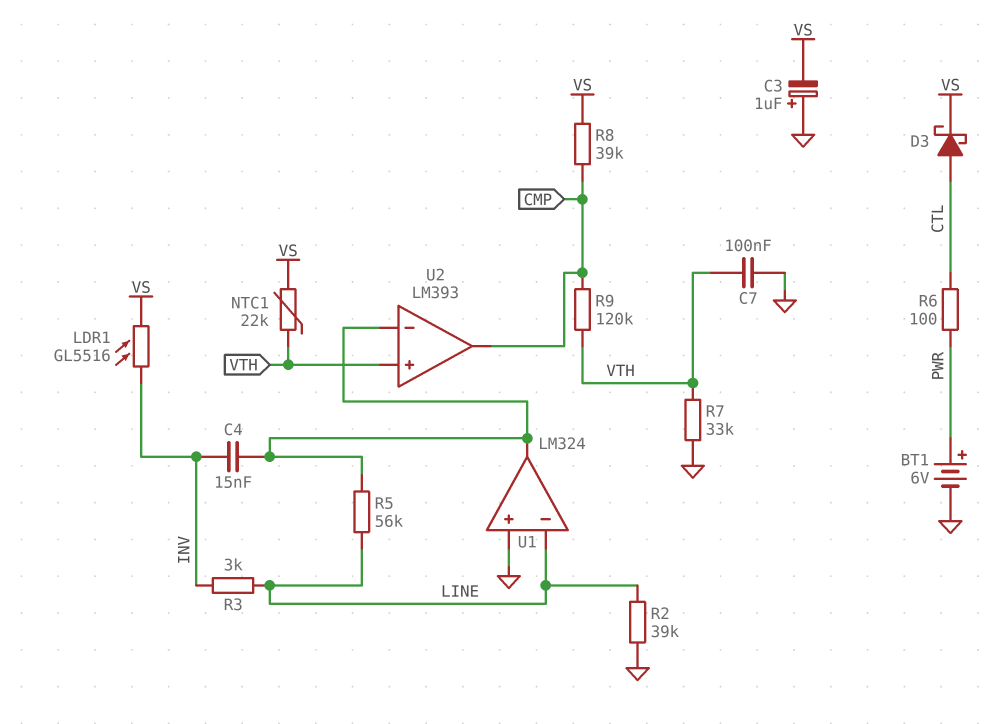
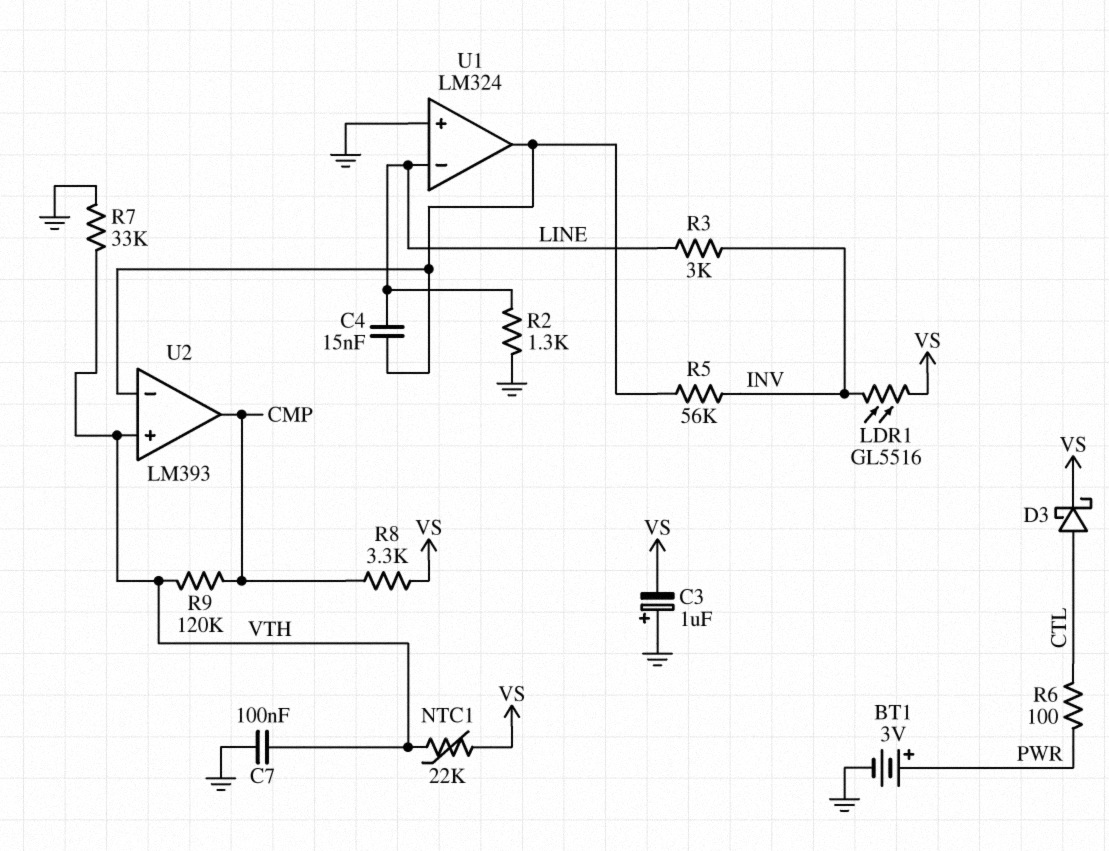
BT1: 6V (plus PWR, minus GND) -> 3V (plus PWR, minus GND)
C4: 15nF (INV, U1/out) -> 15nF (LINE, U1/out)
R2: 39k (GND, LINE) -> 1.3k (GND, LINE)
R5: 56k (LINE, U1/out) -> 56k (INV, U1/out)
R8: 39k (CMP, VS) -> 3.3k (CMP, VS)

